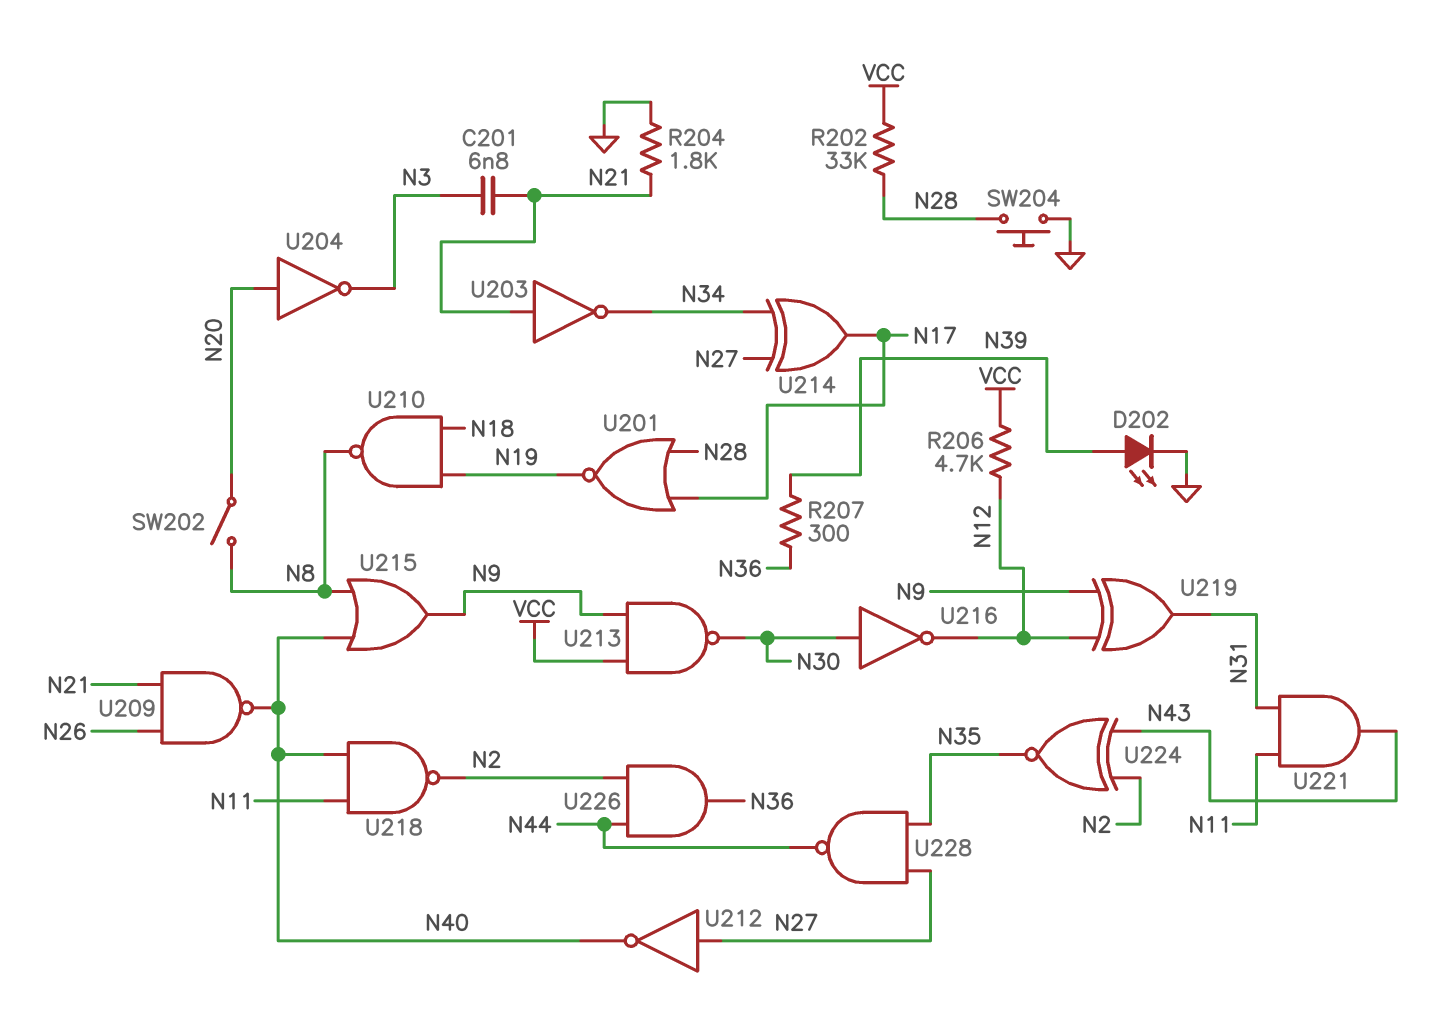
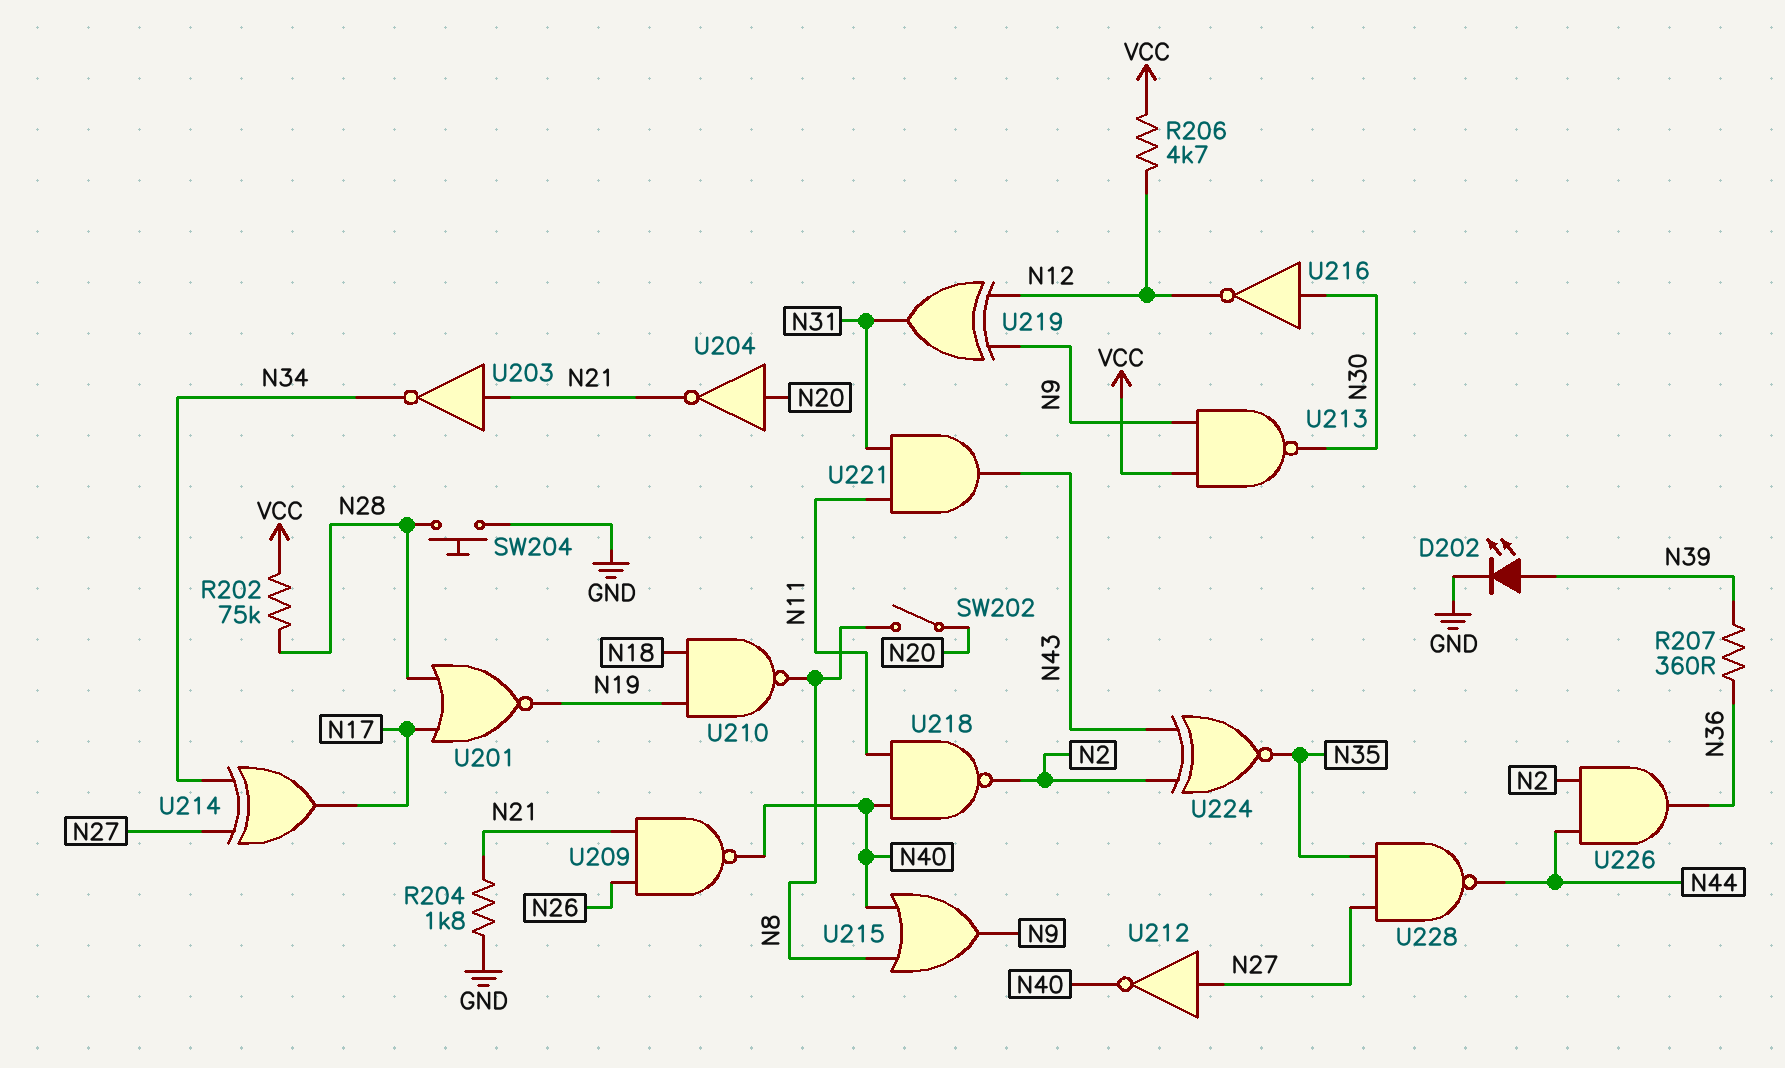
C201: 6.8nF (N3, N21) -> none
R202: 33k (N28, VCC) -> 75k (N28, VCC)
R207: 300 (N36, N39) -> 360 (N36, N39)
U204: NOT (in N20, out N3) -> NOT (in N20, out N21)

